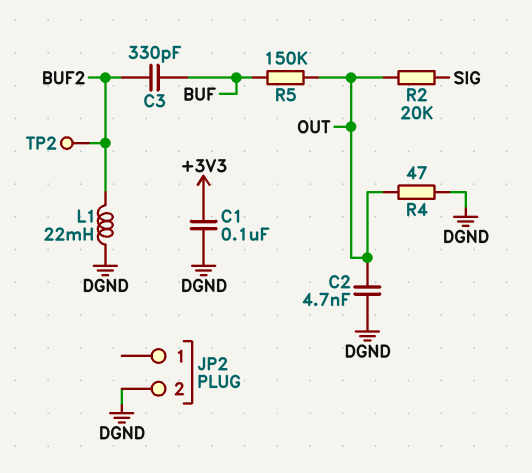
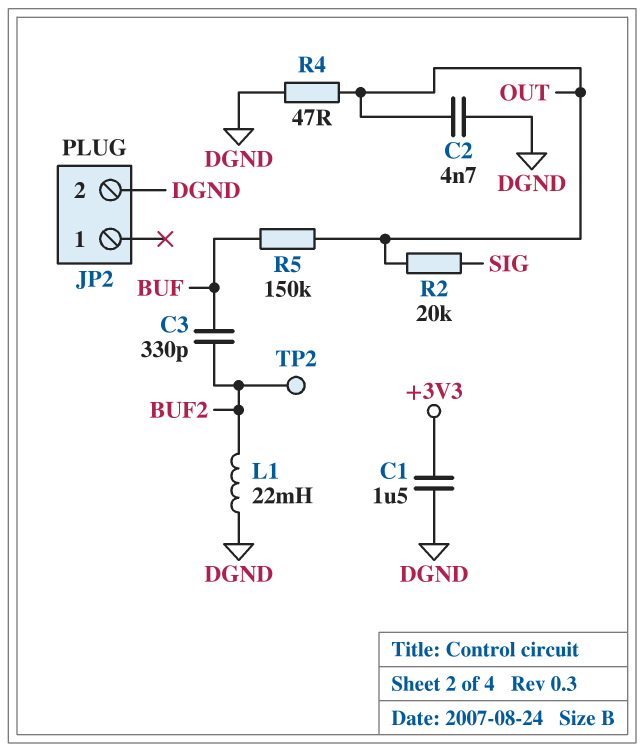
C1: 100nF (+3V3, DGND) -> 1.5uF (+3V3, DGND)

